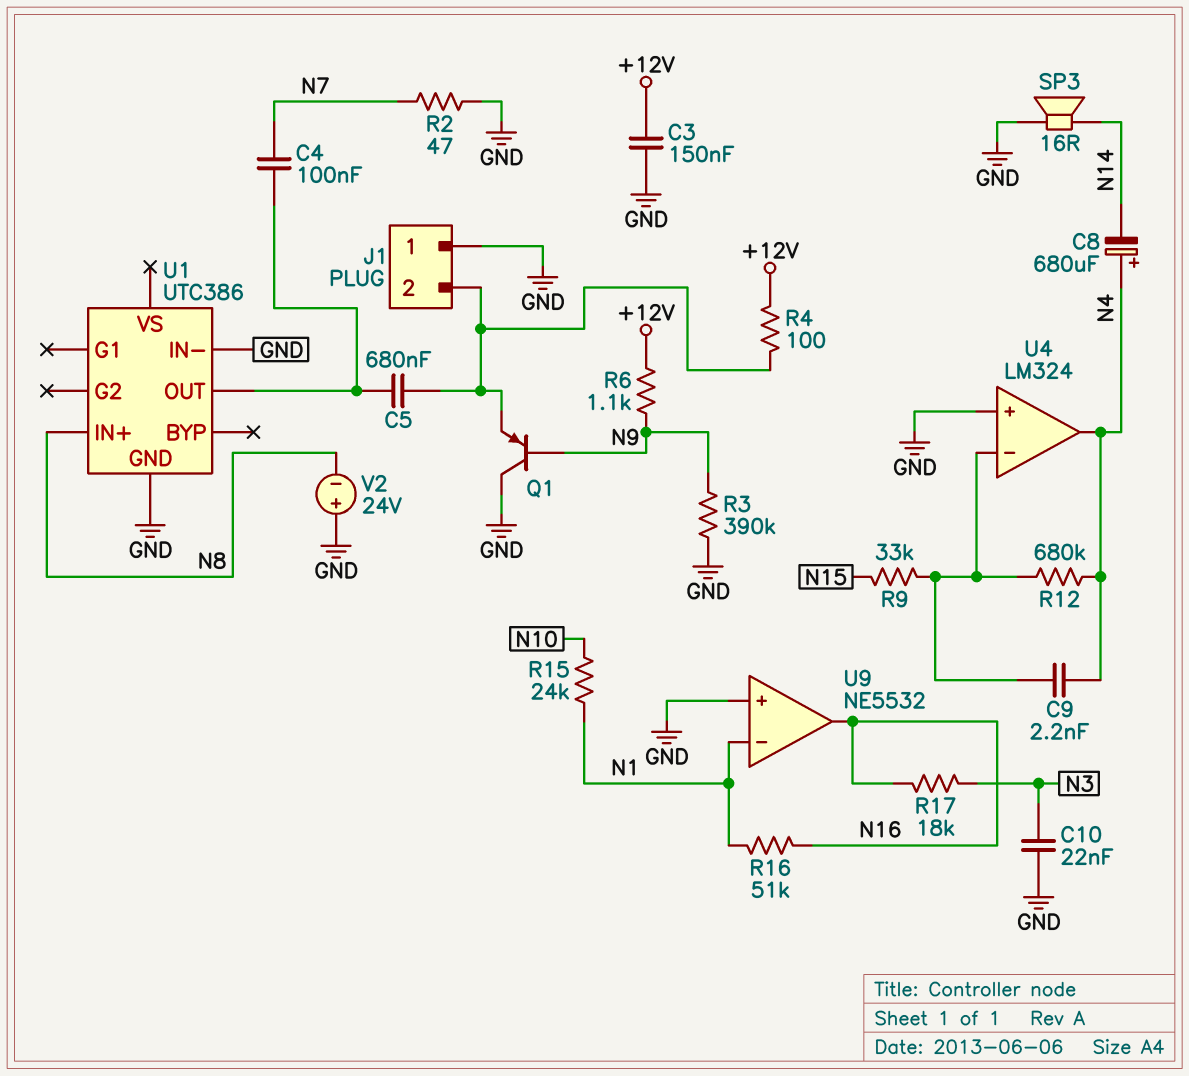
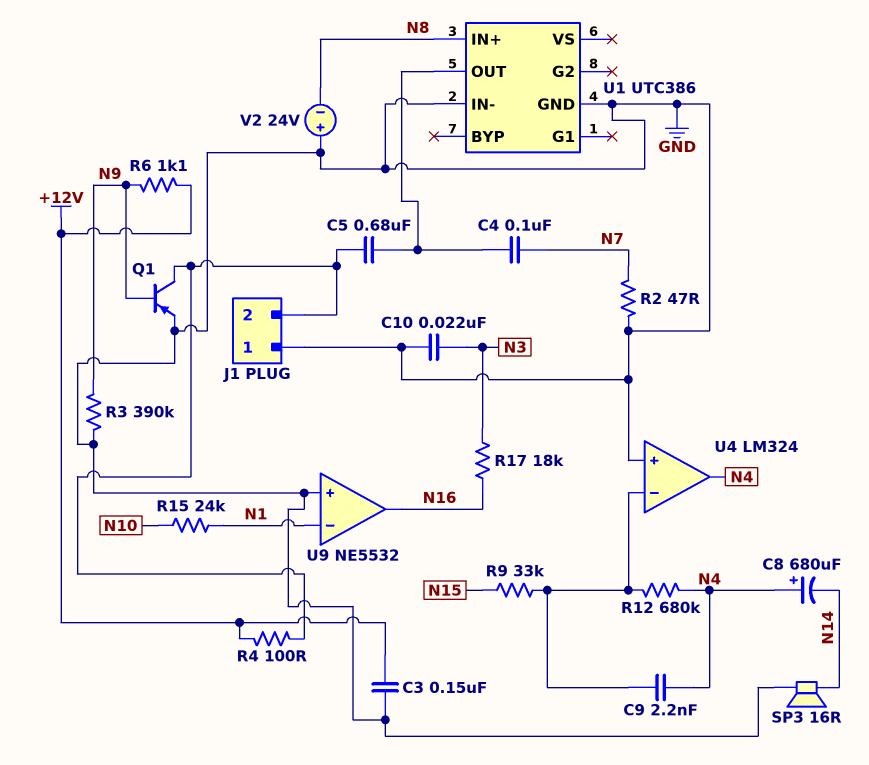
Q1: PNP (B N9, C GND, E J1/2) -> PNP (B N9, C J1/2, E GND)
R16: 51k (N1, N16) -> none

